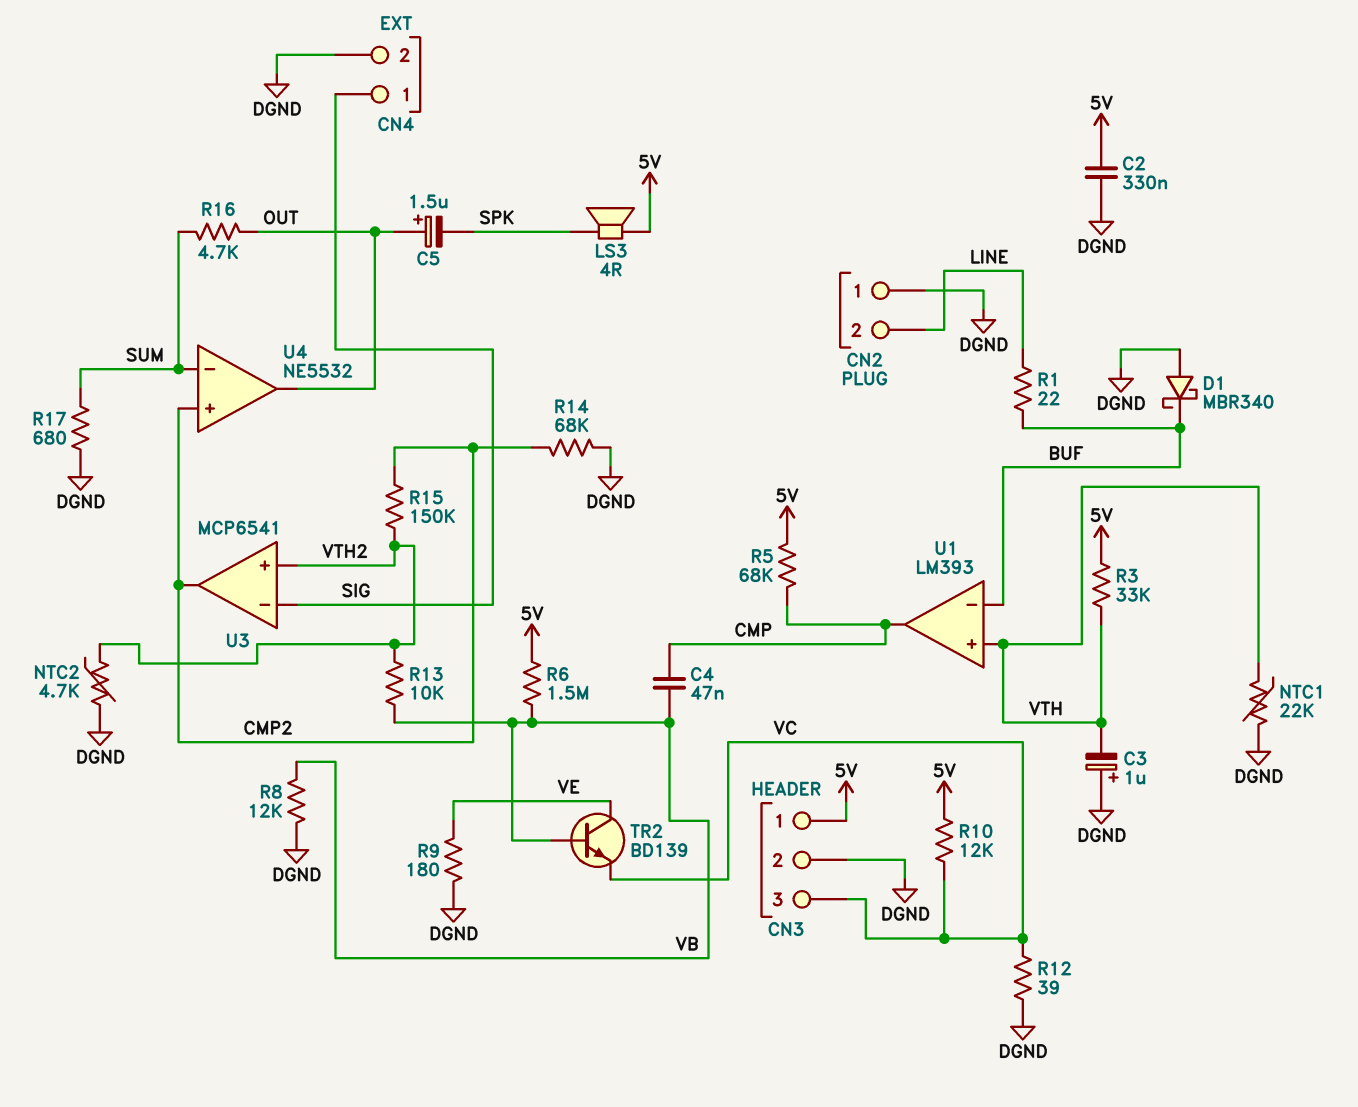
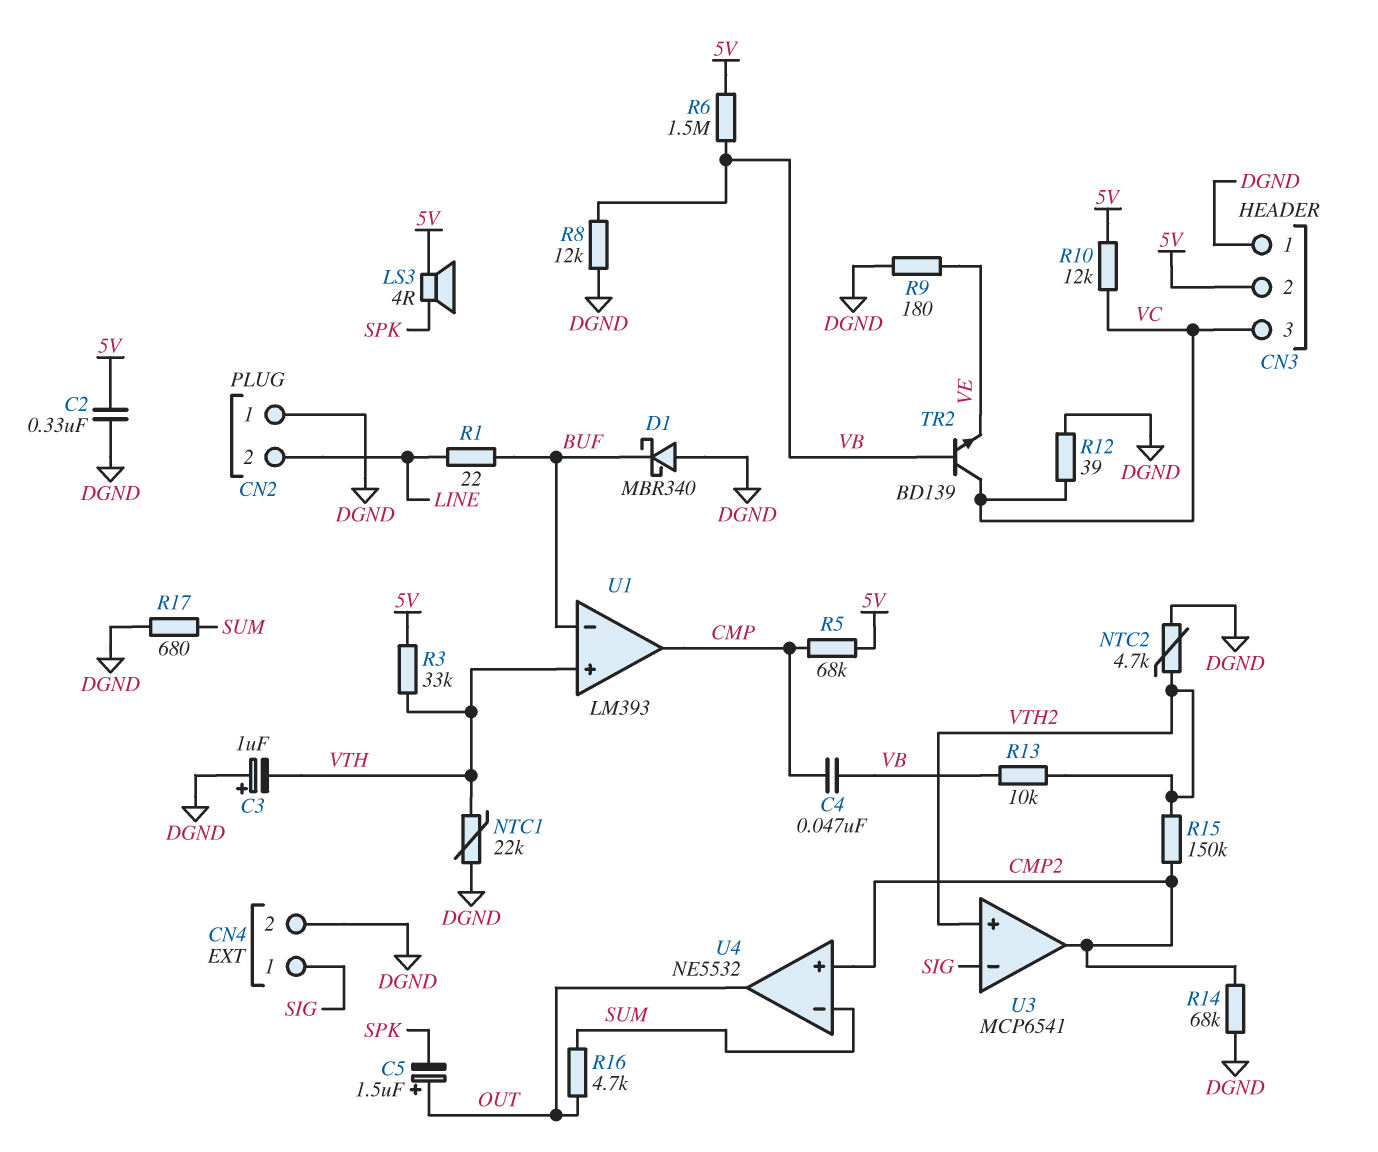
CN3 pin 1: 5V -> DGND
CN3 pin 2: DGND -> 5V
TR2: NPN BD139 (B VB, C VE, E VC) -> NPN BD139 (B VB, C VC, E VE)

